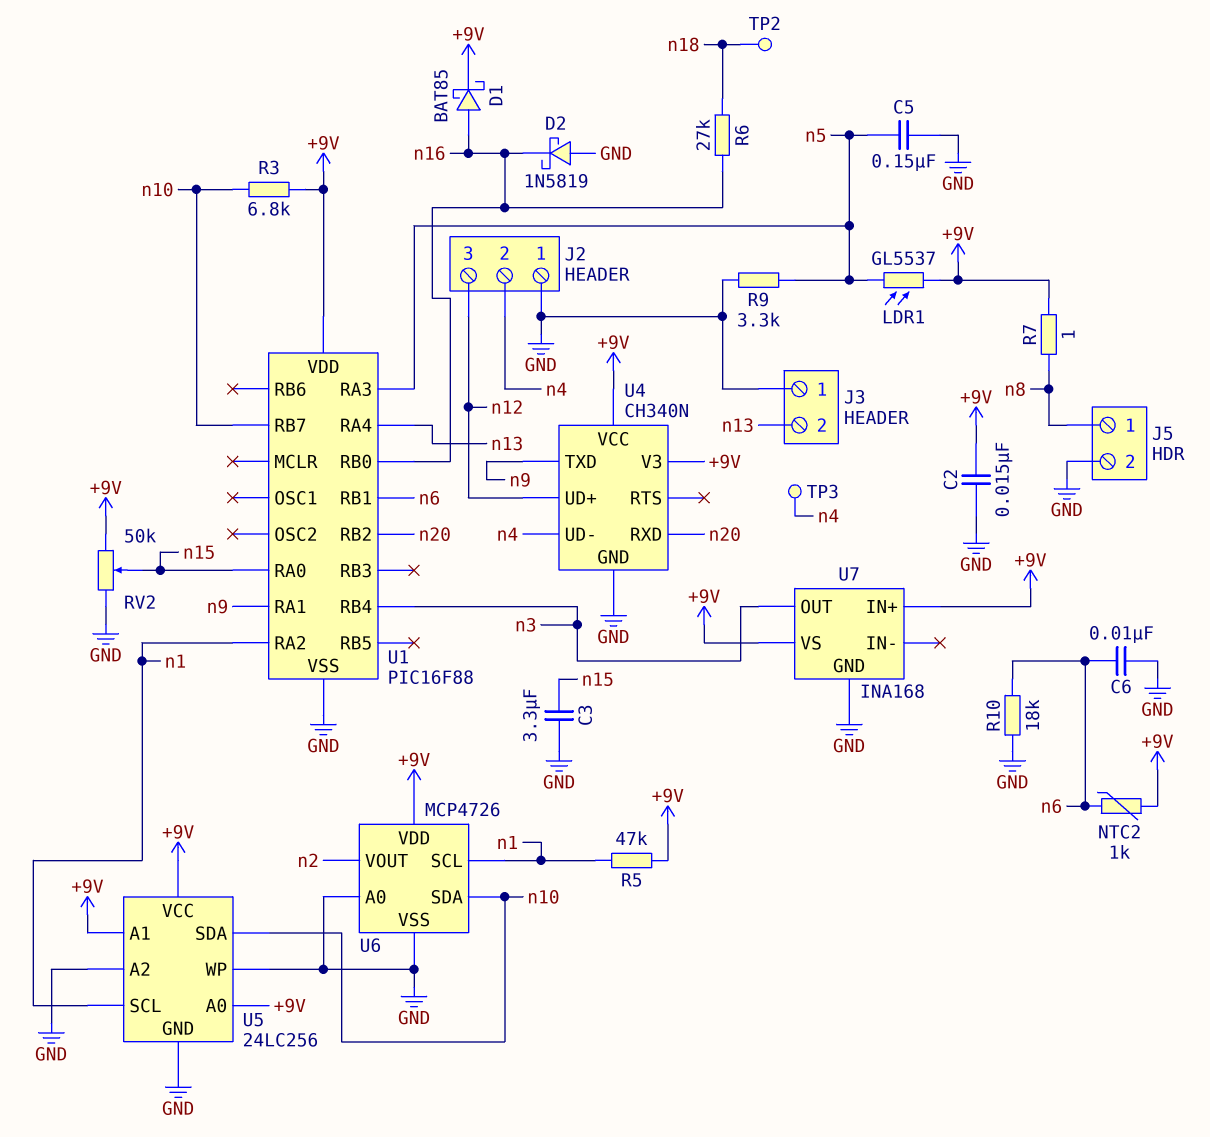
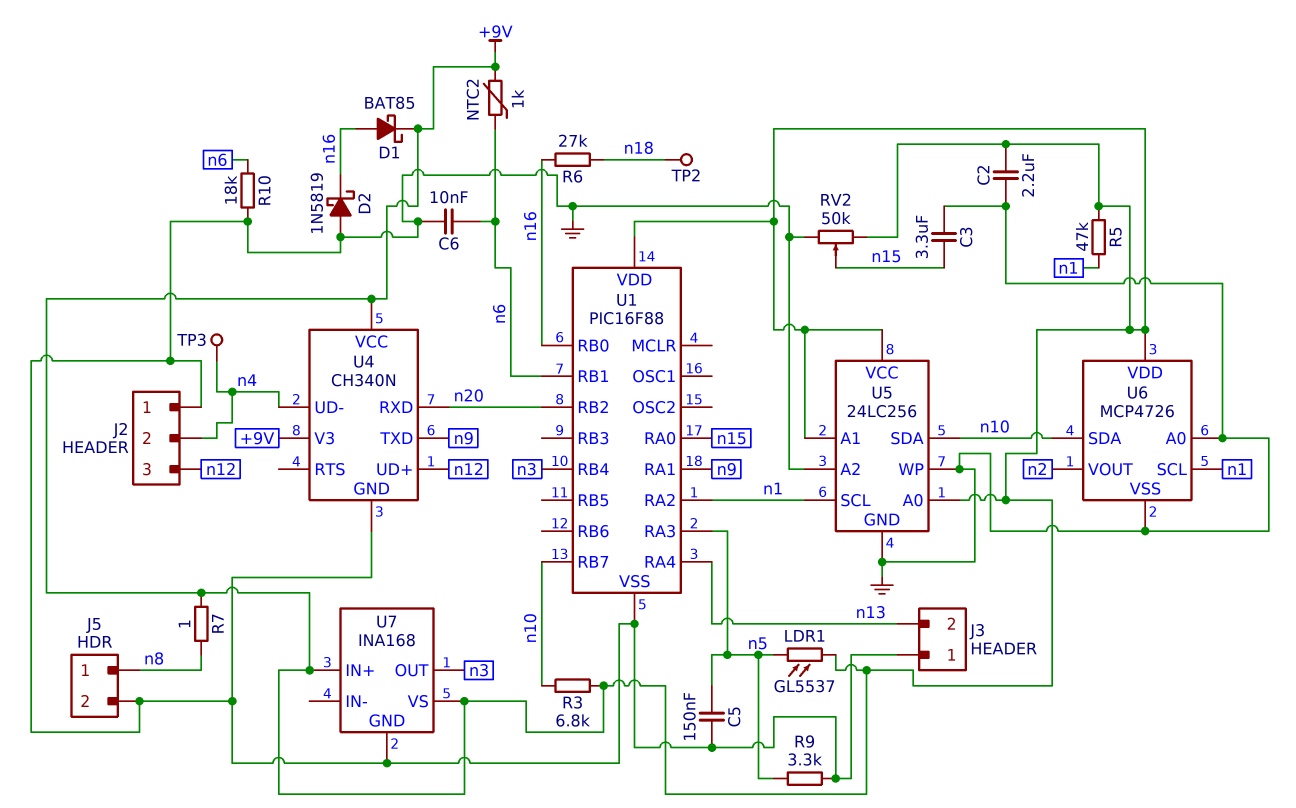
C2: 15nF (+9V, GND) -> 2.2uF (+9V, GND)

